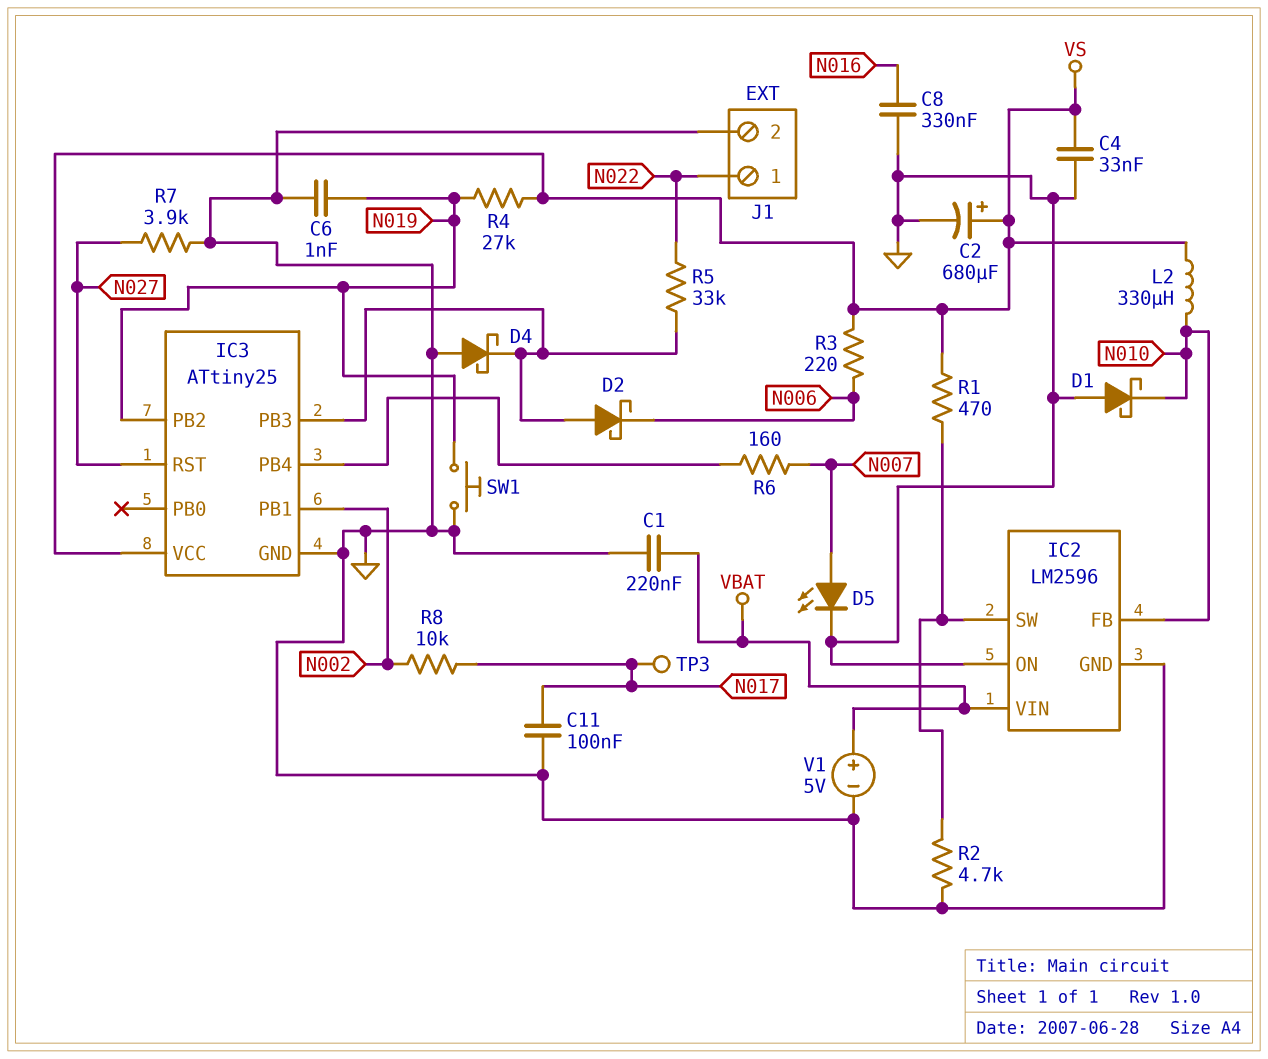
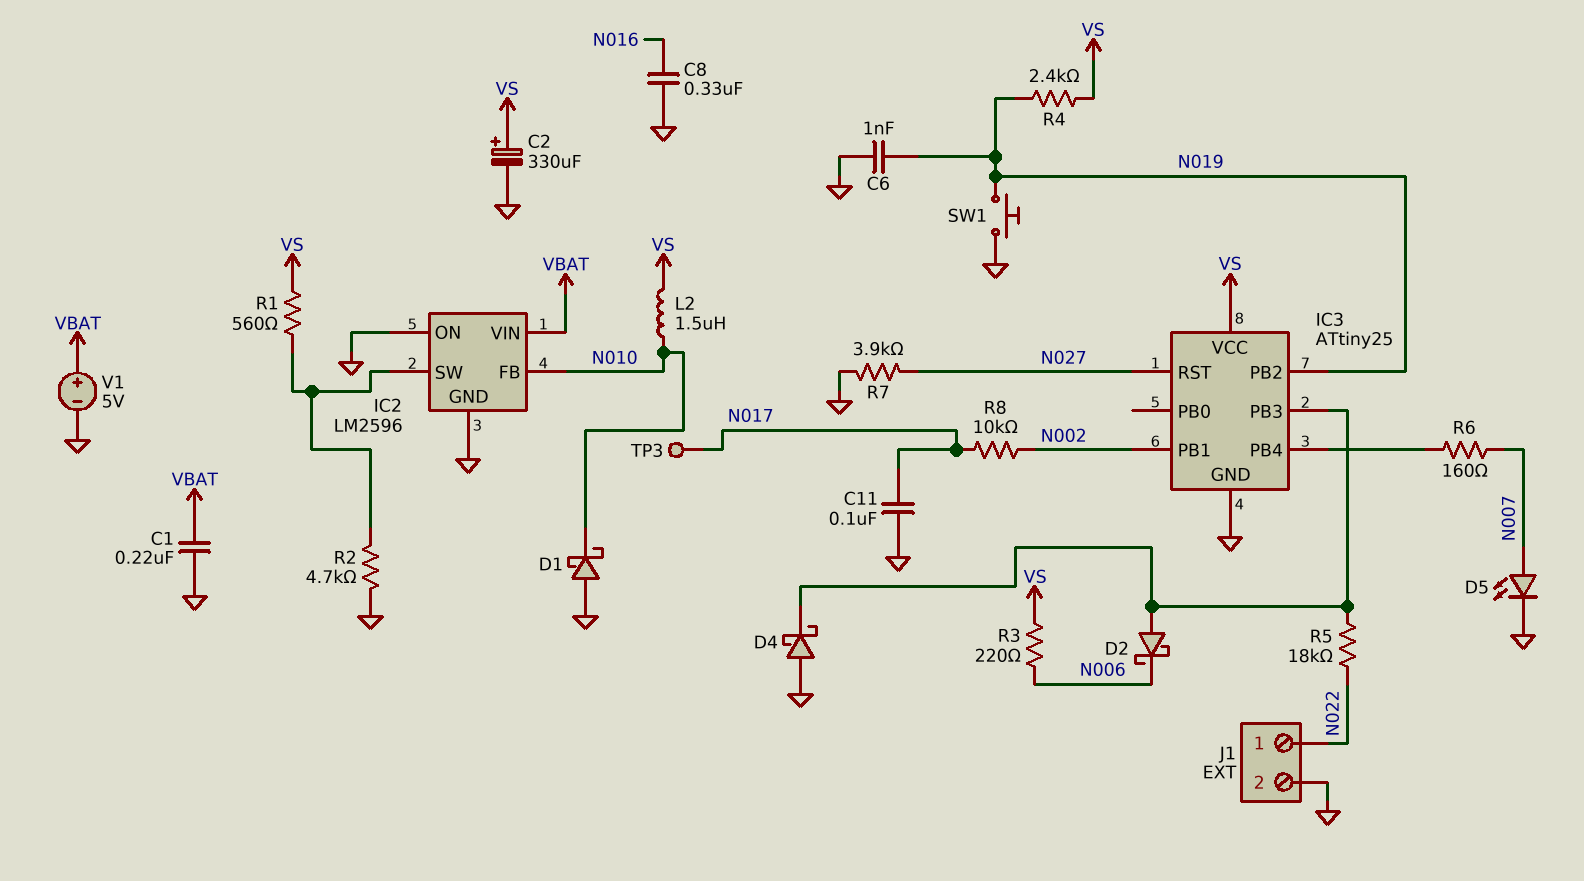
C2: 680uF (plus VS, minus GND) -> 330uF (plus VS, minus GND)
C4: 33nF (GND, VS) -> none
L2: 330uH (N010, VS) -> 1.5uH (N010, VS)
R1: 470 (IC2/SW, VS) -> 560 (IC2/SW, VS)
R4: 27k (N019, VS) -> 2.4k (N019, VS)
R5: 33k (IC3/PB3, N022) -> 18k (IC3/PB3, N022)

